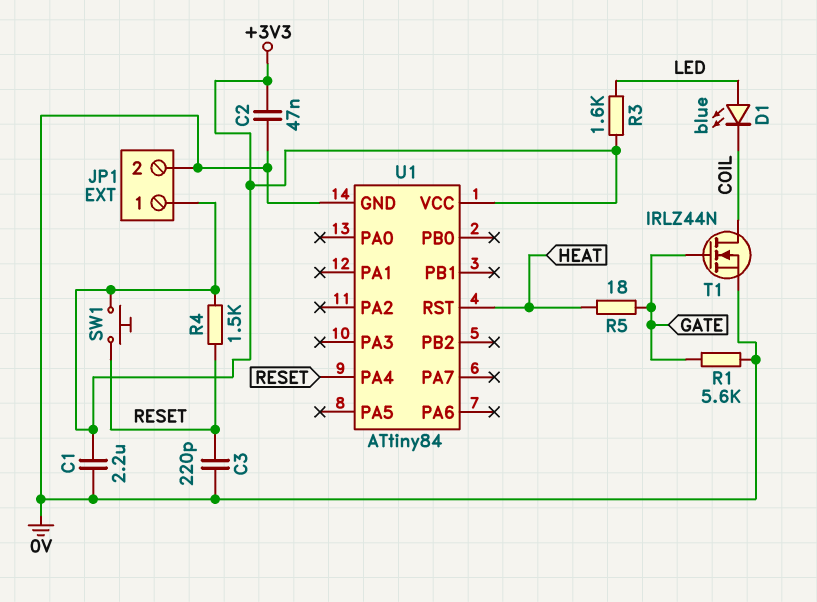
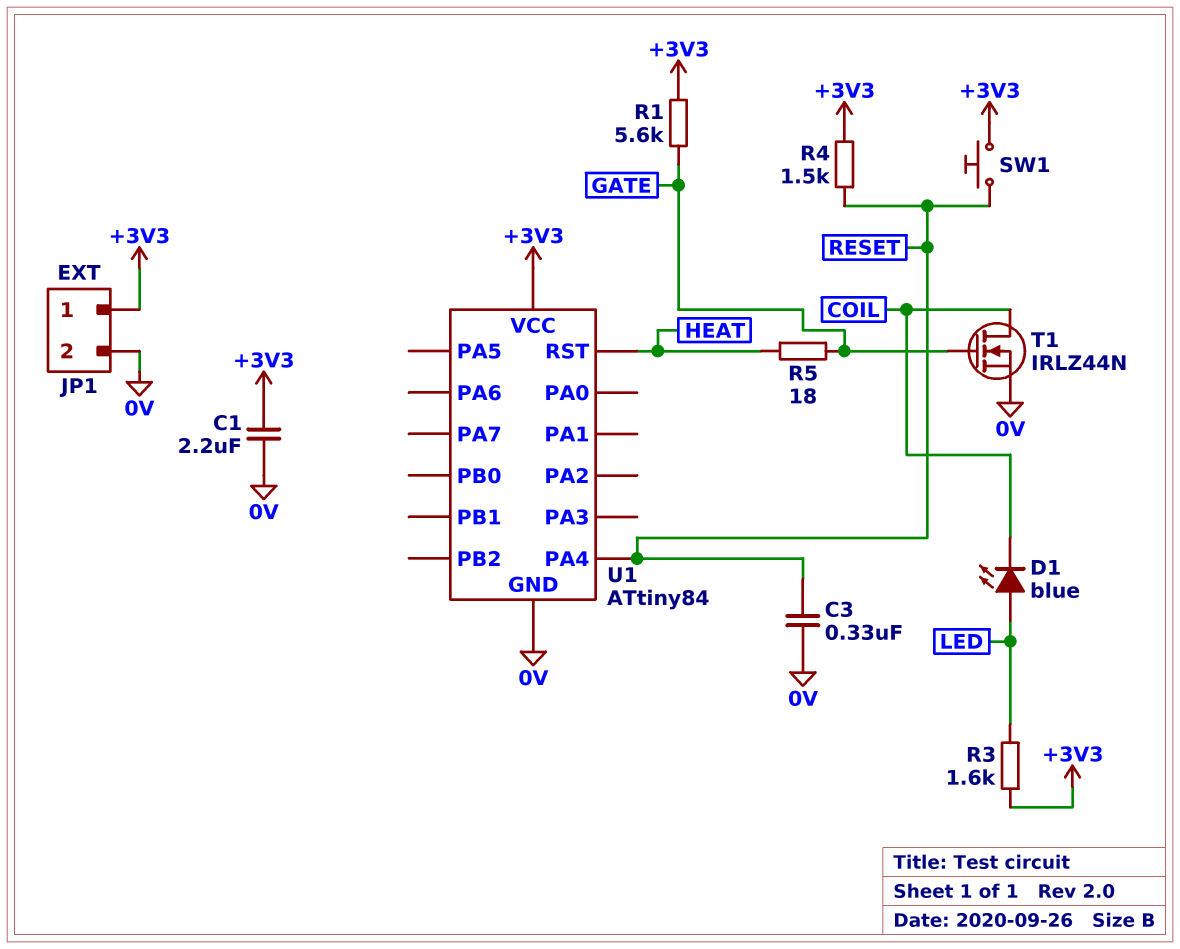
C2: 47nF (+3V3, 0V) -> none
C3: 220pF (0V, RESET) -> 330nF (0V, RESET)
R1: 5.6k (0V, GATE) -> 5.6k (+3V3, GATE)

